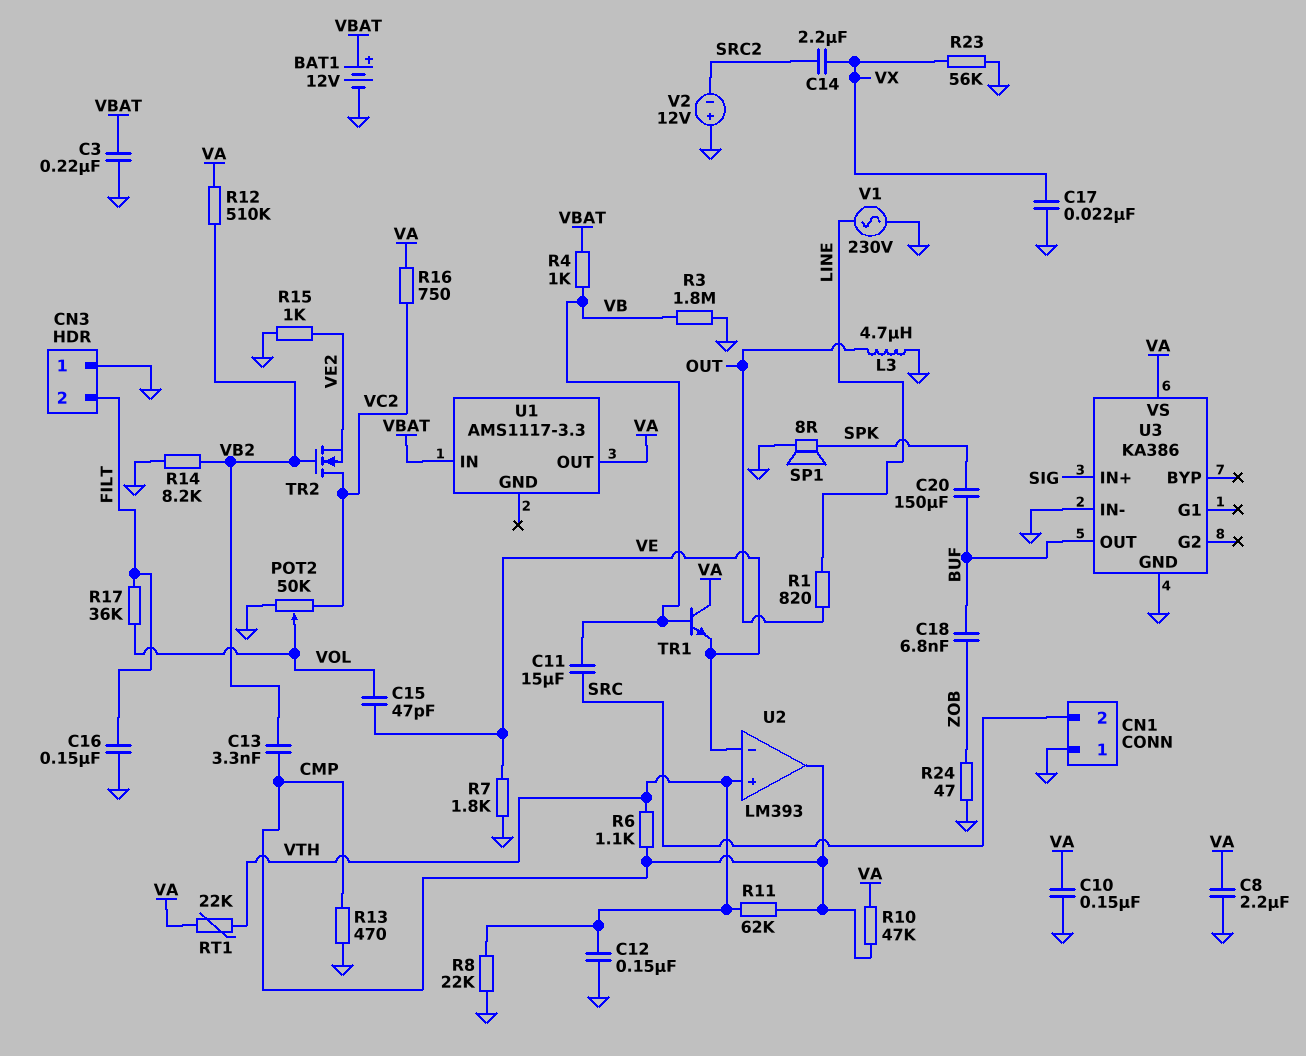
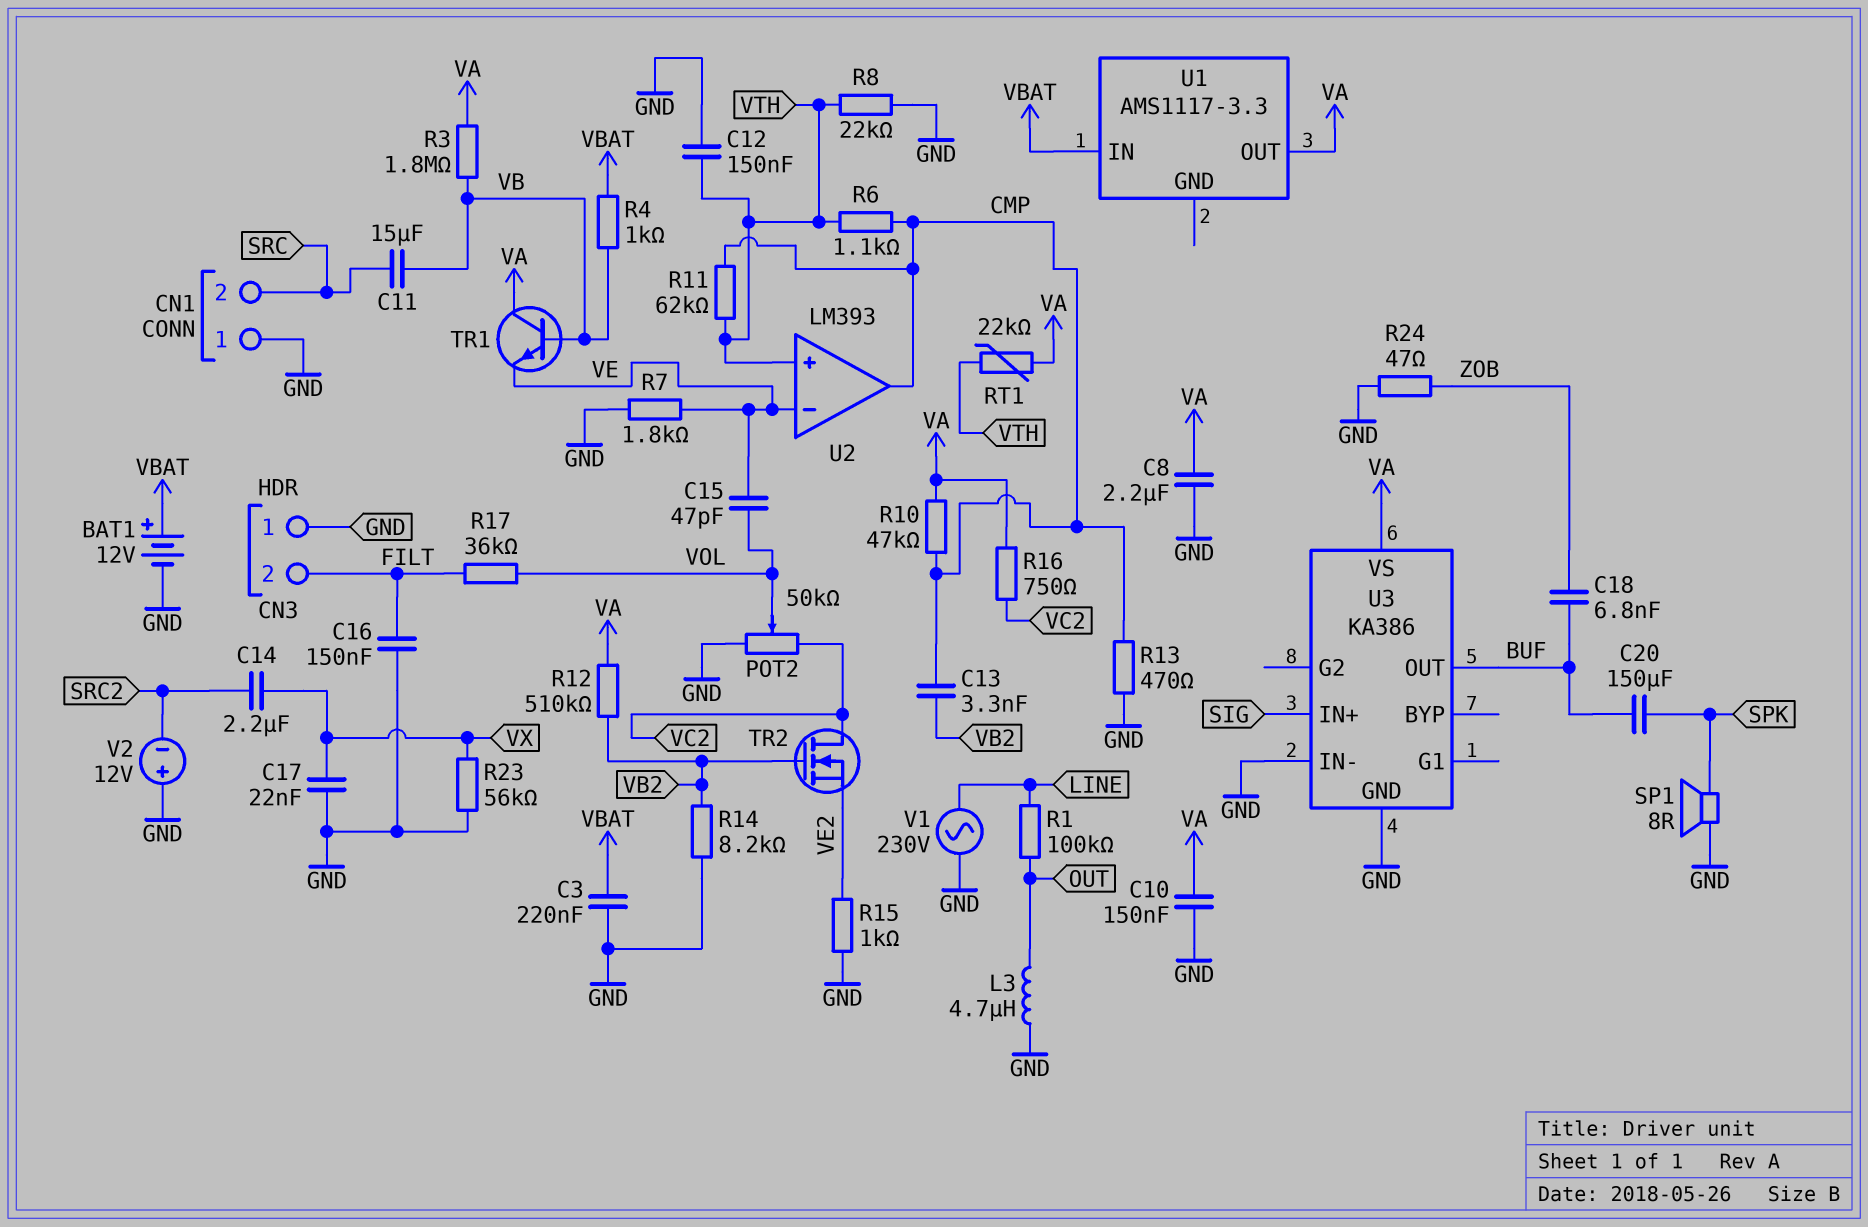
R1: 820 (LINE, OUT) -> 100k (LINE, OUT)
R3: 1.8M (GND, VB) -> 1.8M (VA, VB)

